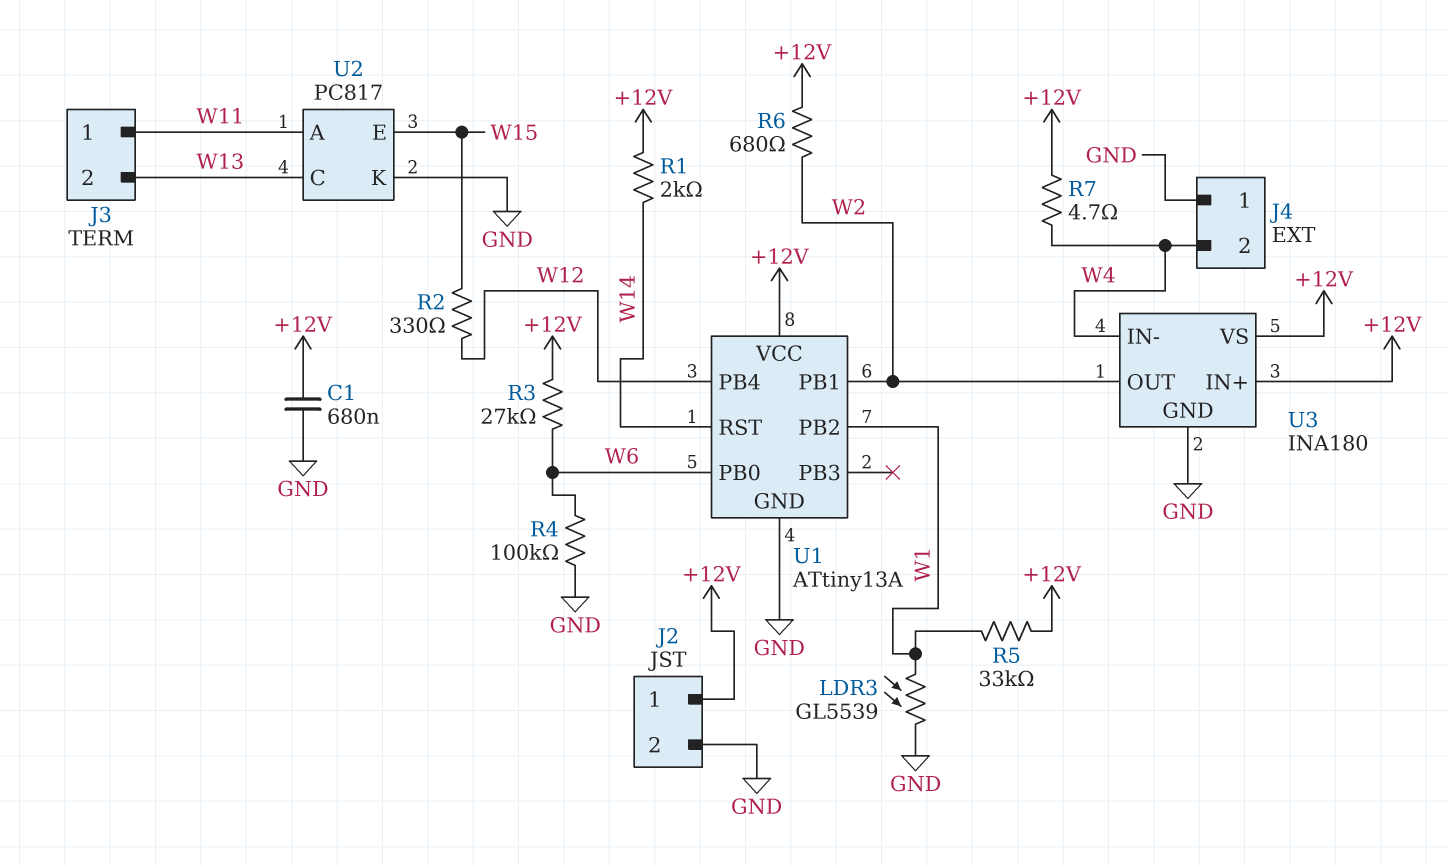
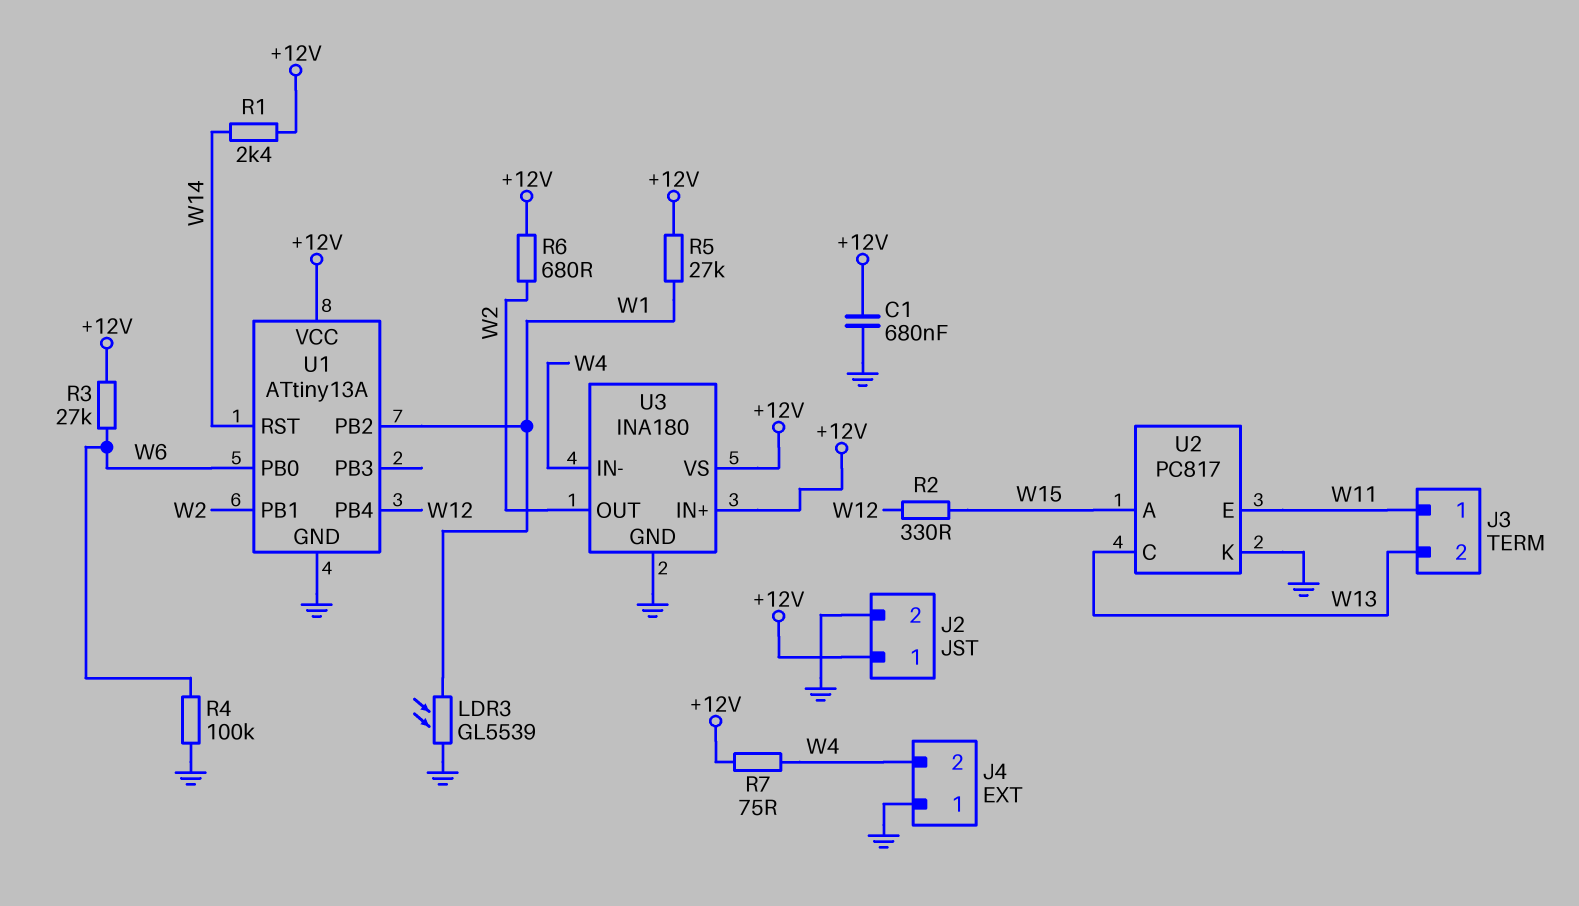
R1: 2k (+12V, W14) -> 2.4k (+12V, W14)
R5: 33k (+12V, W1) -> 27k (+12V, W1)
R7: 4.7 (+12V, W4) -> 75 (+12V, W4)
U2 pin A: W11 -> W15
U2 pin E: W15 -> W11

